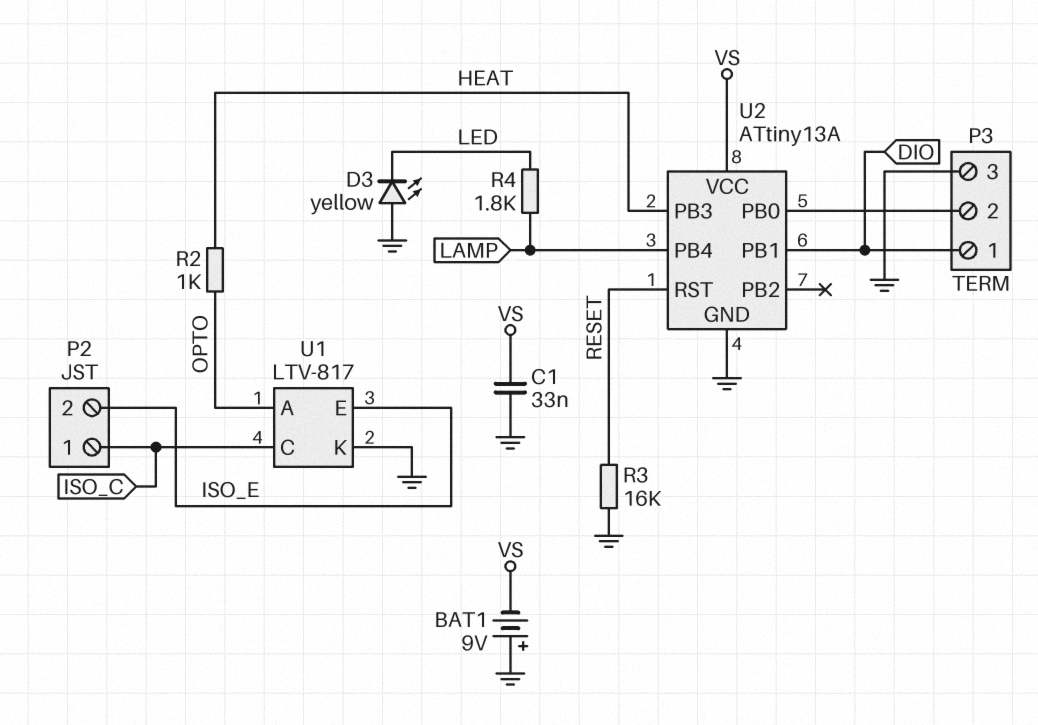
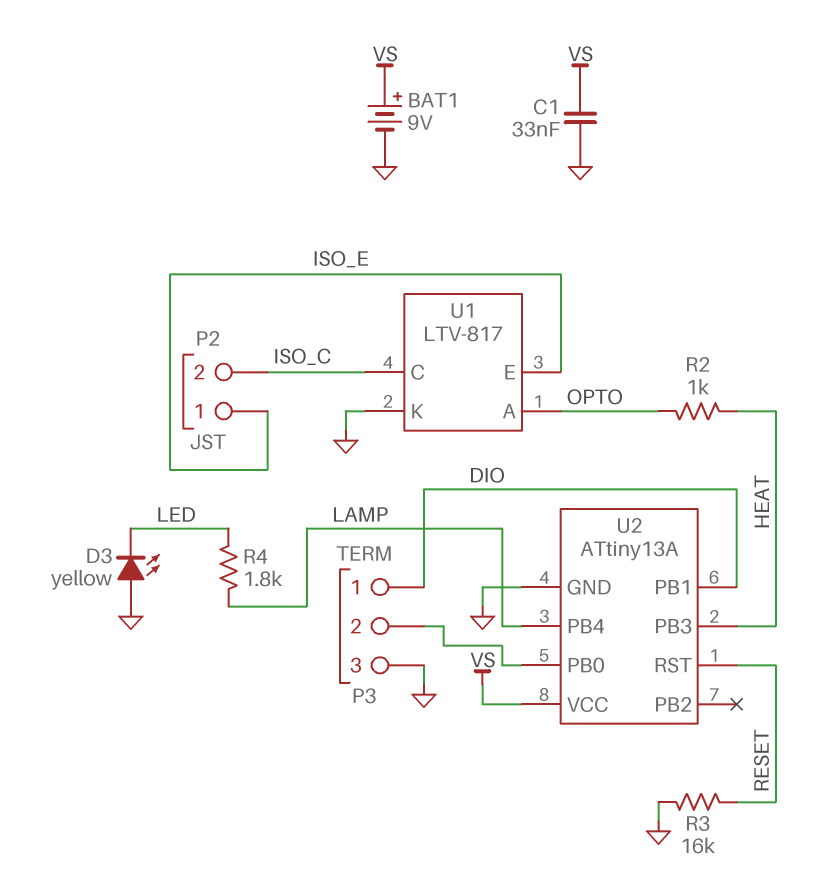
BAT1: 9V (plus GND, minus VS) -> 9V (plus VS, minus GND)
P2 pin 1: ISO_C -> ISO_E
P2 pin 2: ISO_E -> ISO_C

